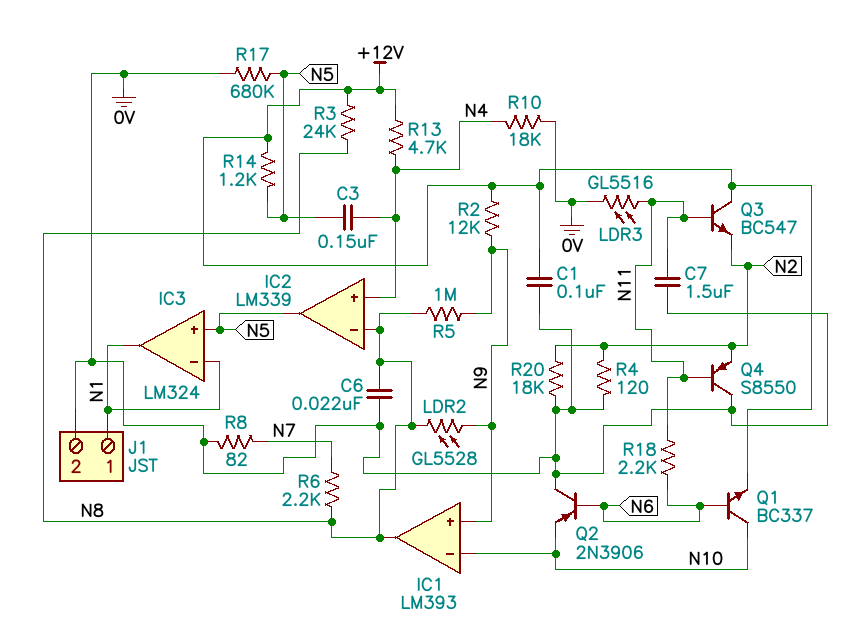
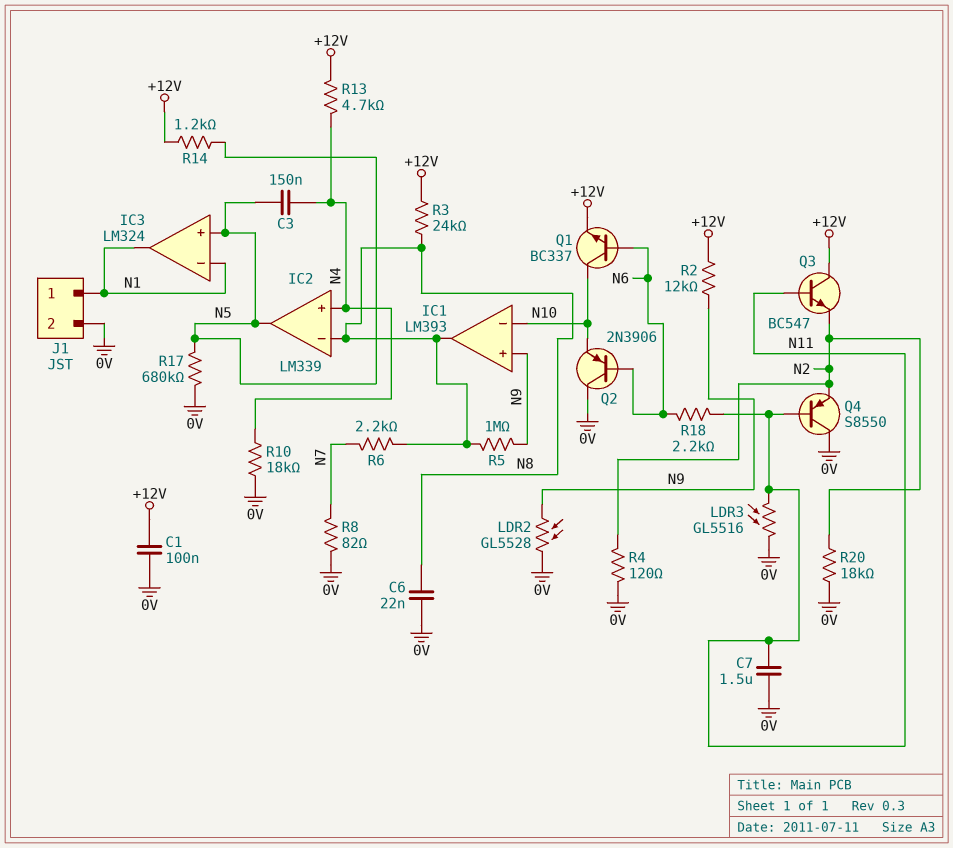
LDR2: GL5528 (N8, N9) -> GL5528 (0V, N9)

